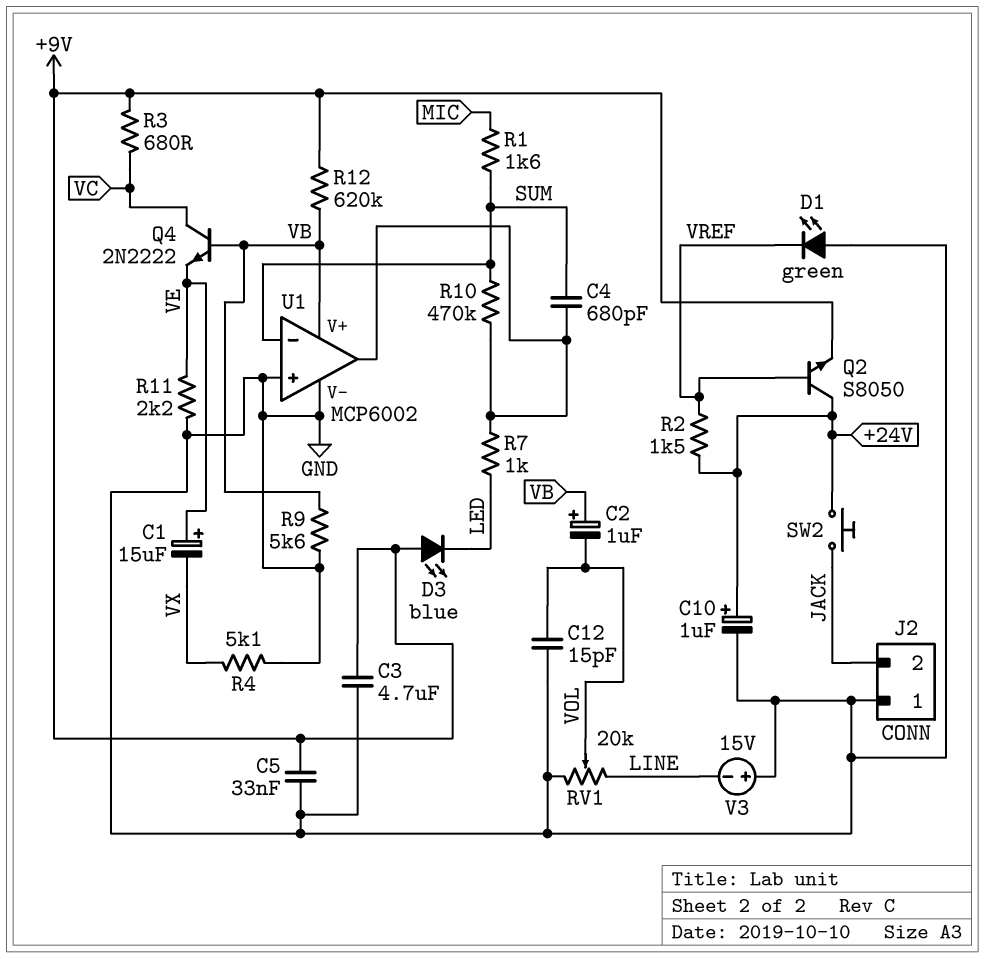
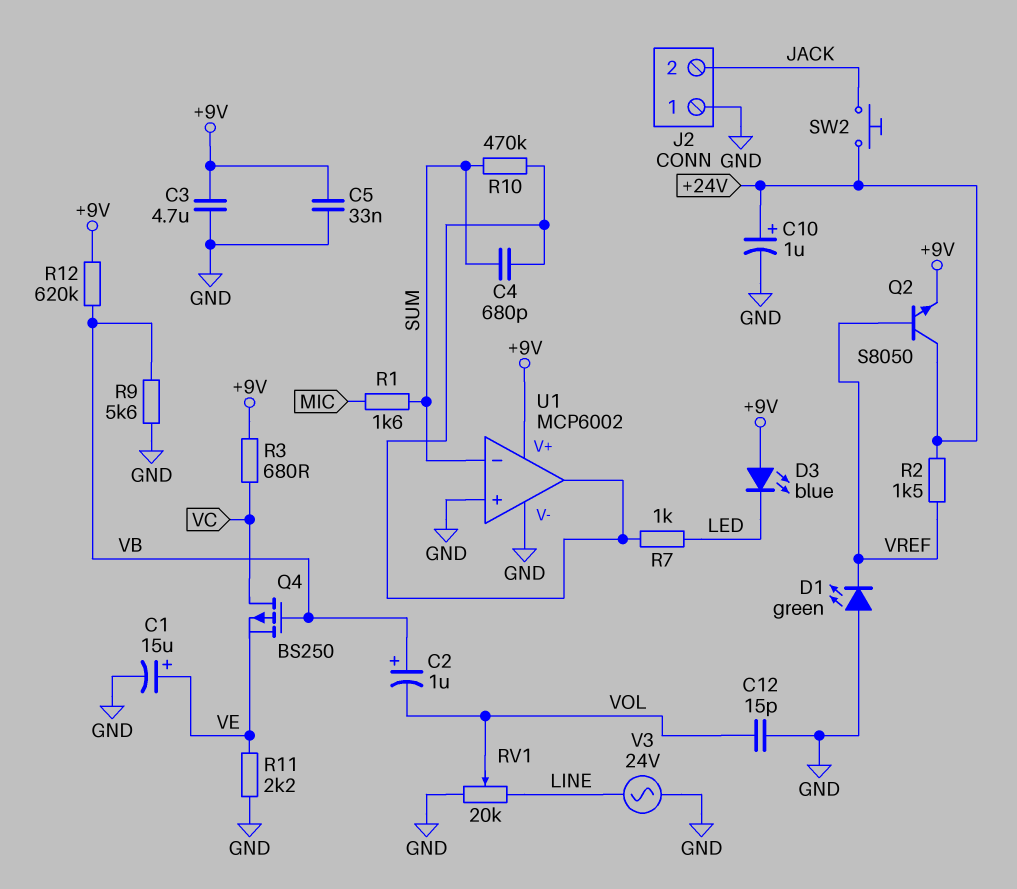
C1: 15uF (plus VE, minus VX) -> 15uF (plus VE, minus GND)
Q4: NPN 2N2222 (B VB, C VC, E VE) -> PMOS BS250 (G VB, D VC, S VE)
R4: 5.1k (GND, VX) -> none
U1 pin V+: VB -> +9V
V3: 15V (plus GND, minus LINE) -> AC 24V (GND, LINE)

